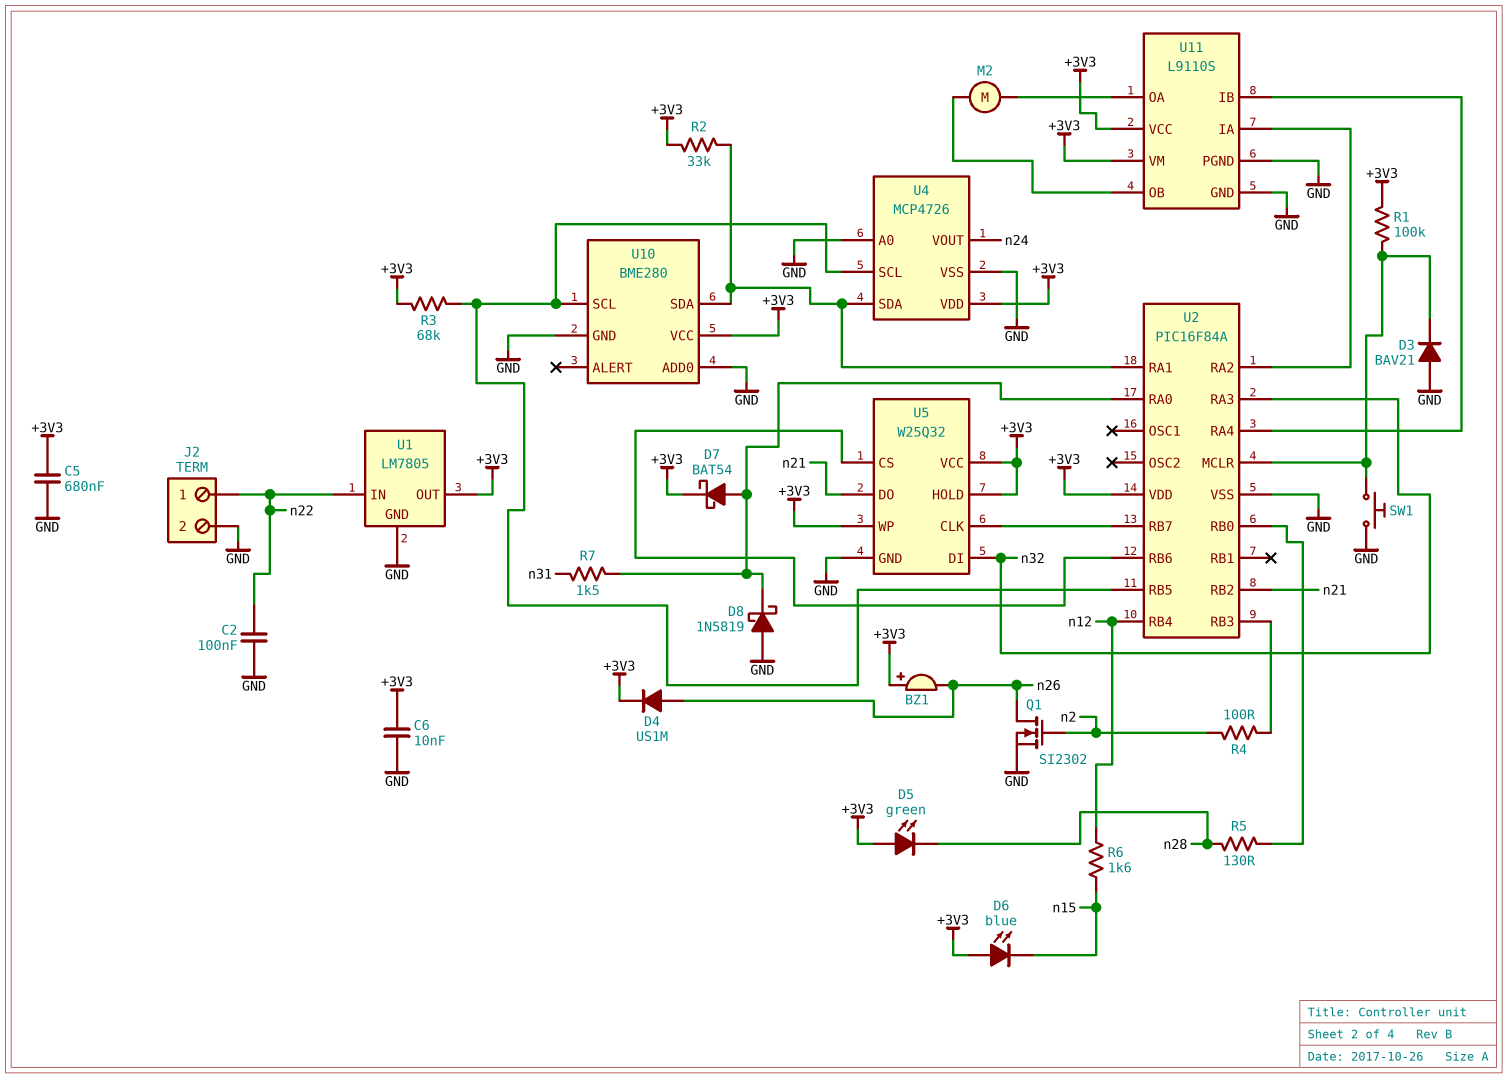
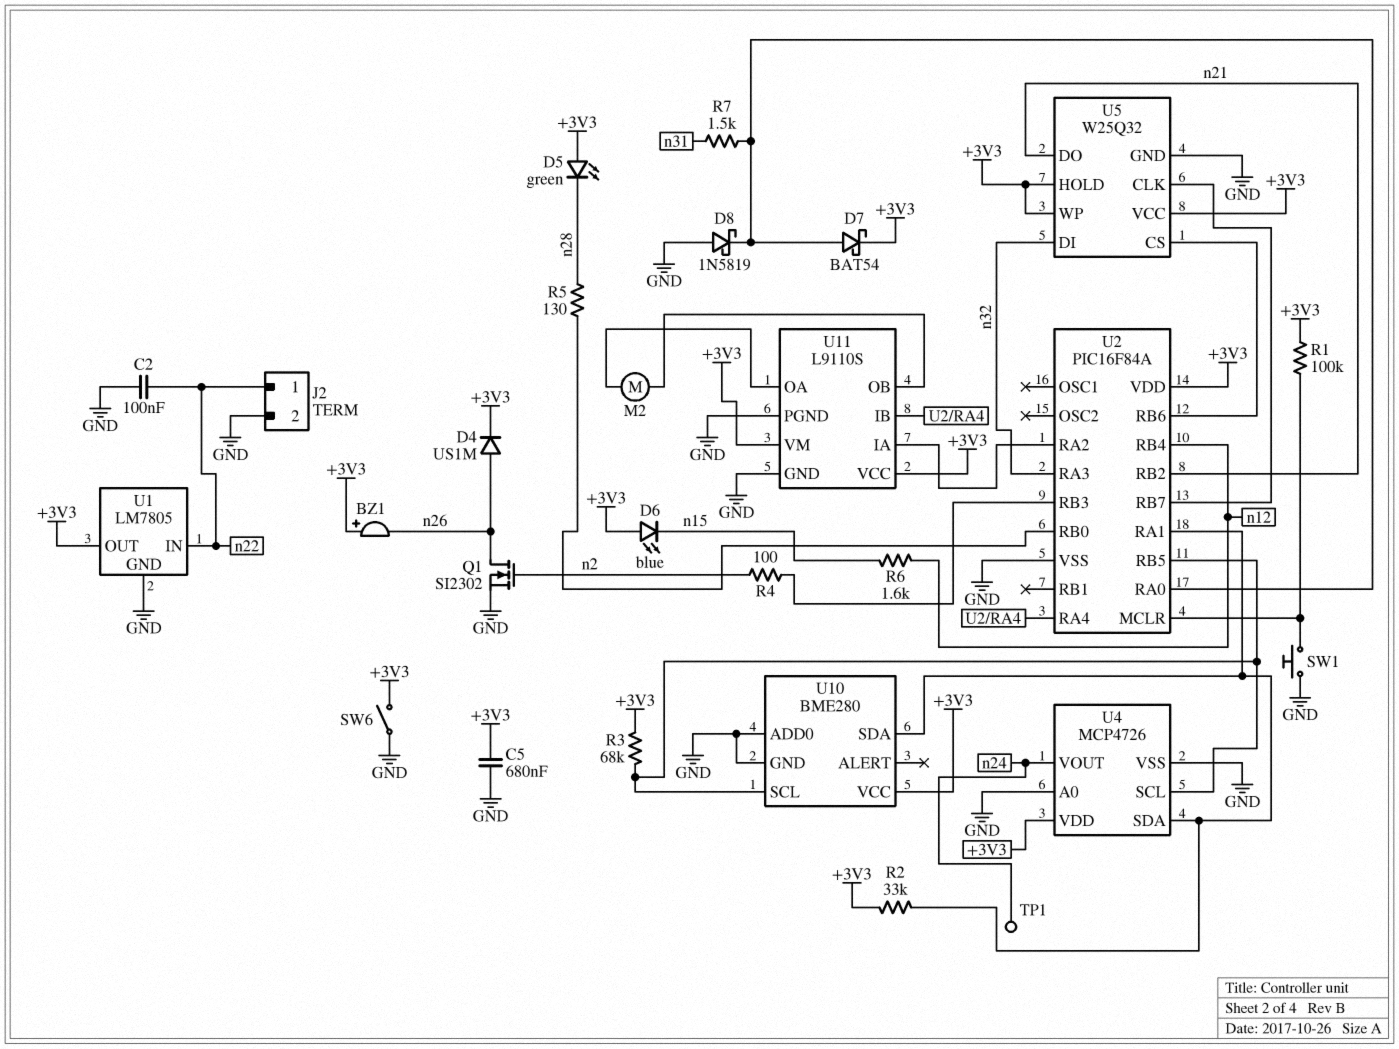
C6: 10nF (+3V3, GND) -> none
D3: diode BAV21 (A GND, K U2/MCLR) -> none
SW6: none -> switch (+3V3, GND)
TP1: none -> test point (n24)

